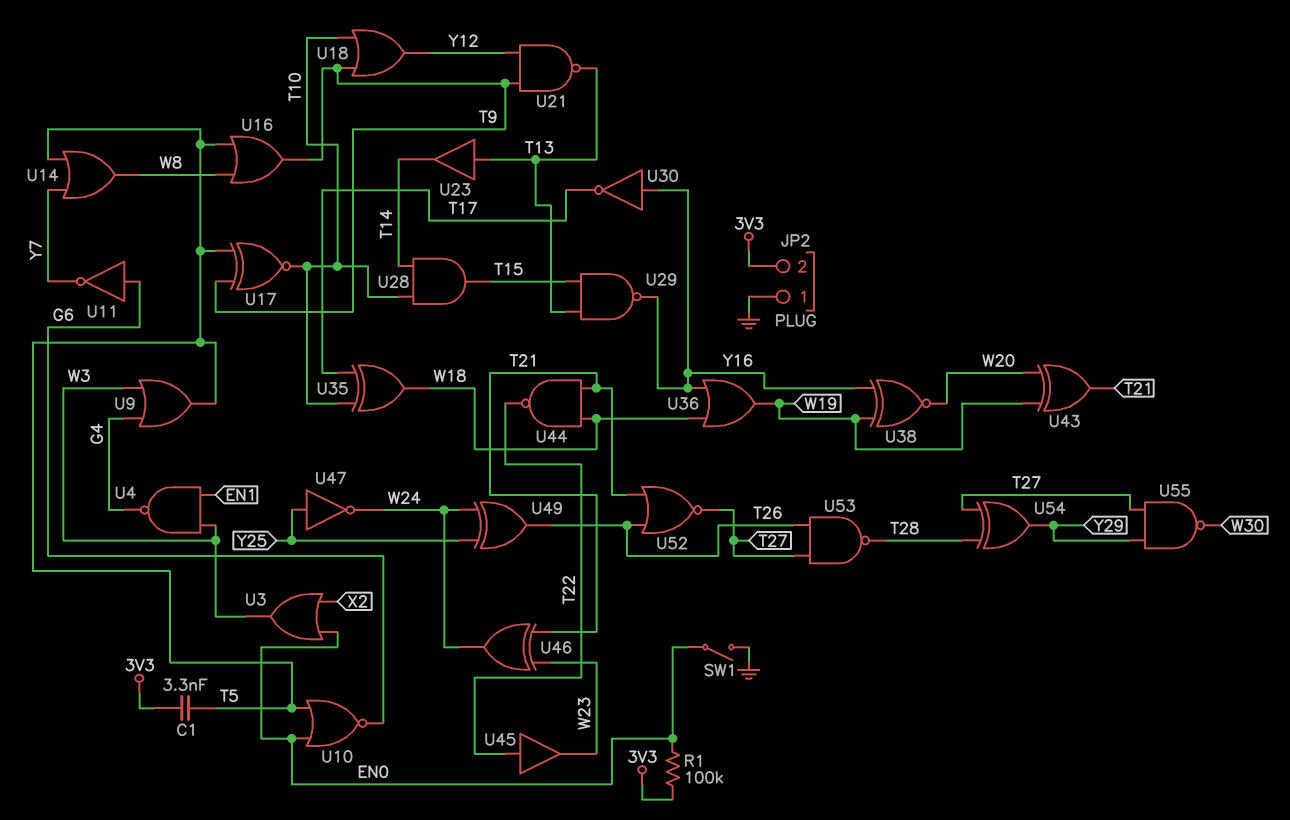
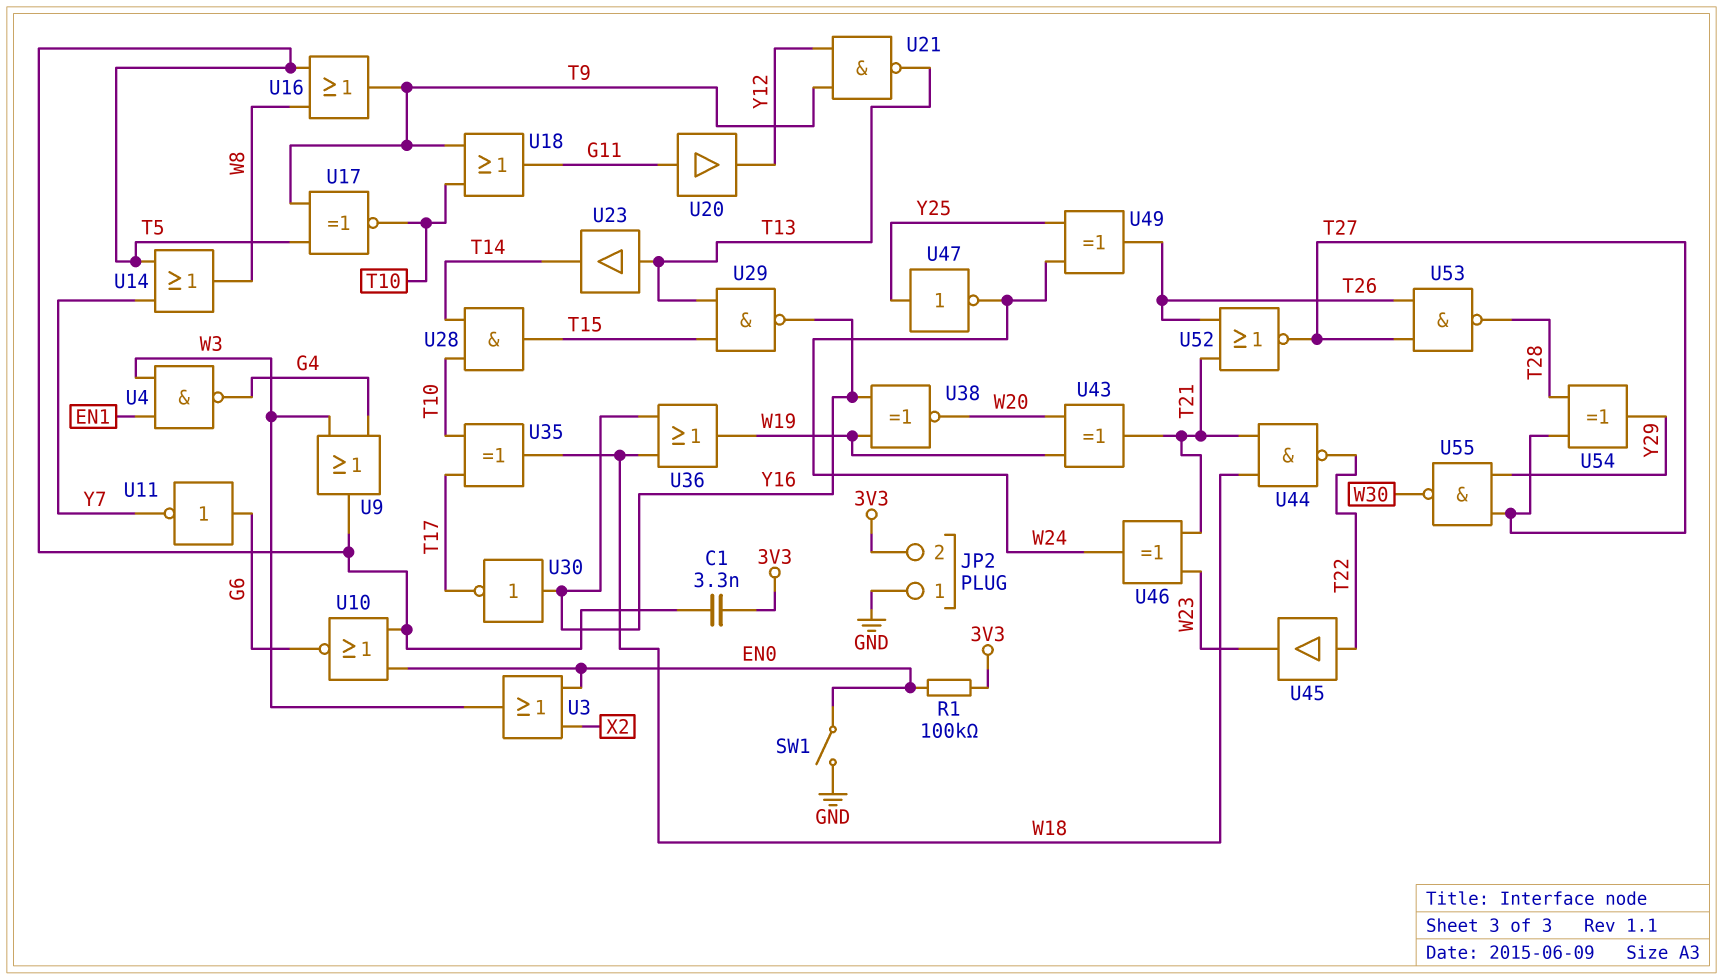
U18: OR (in T9, in T10, out Y12) -> OR (in T9, in T10, out G11)
U20: none -> buffer (in G11, out Y12)

